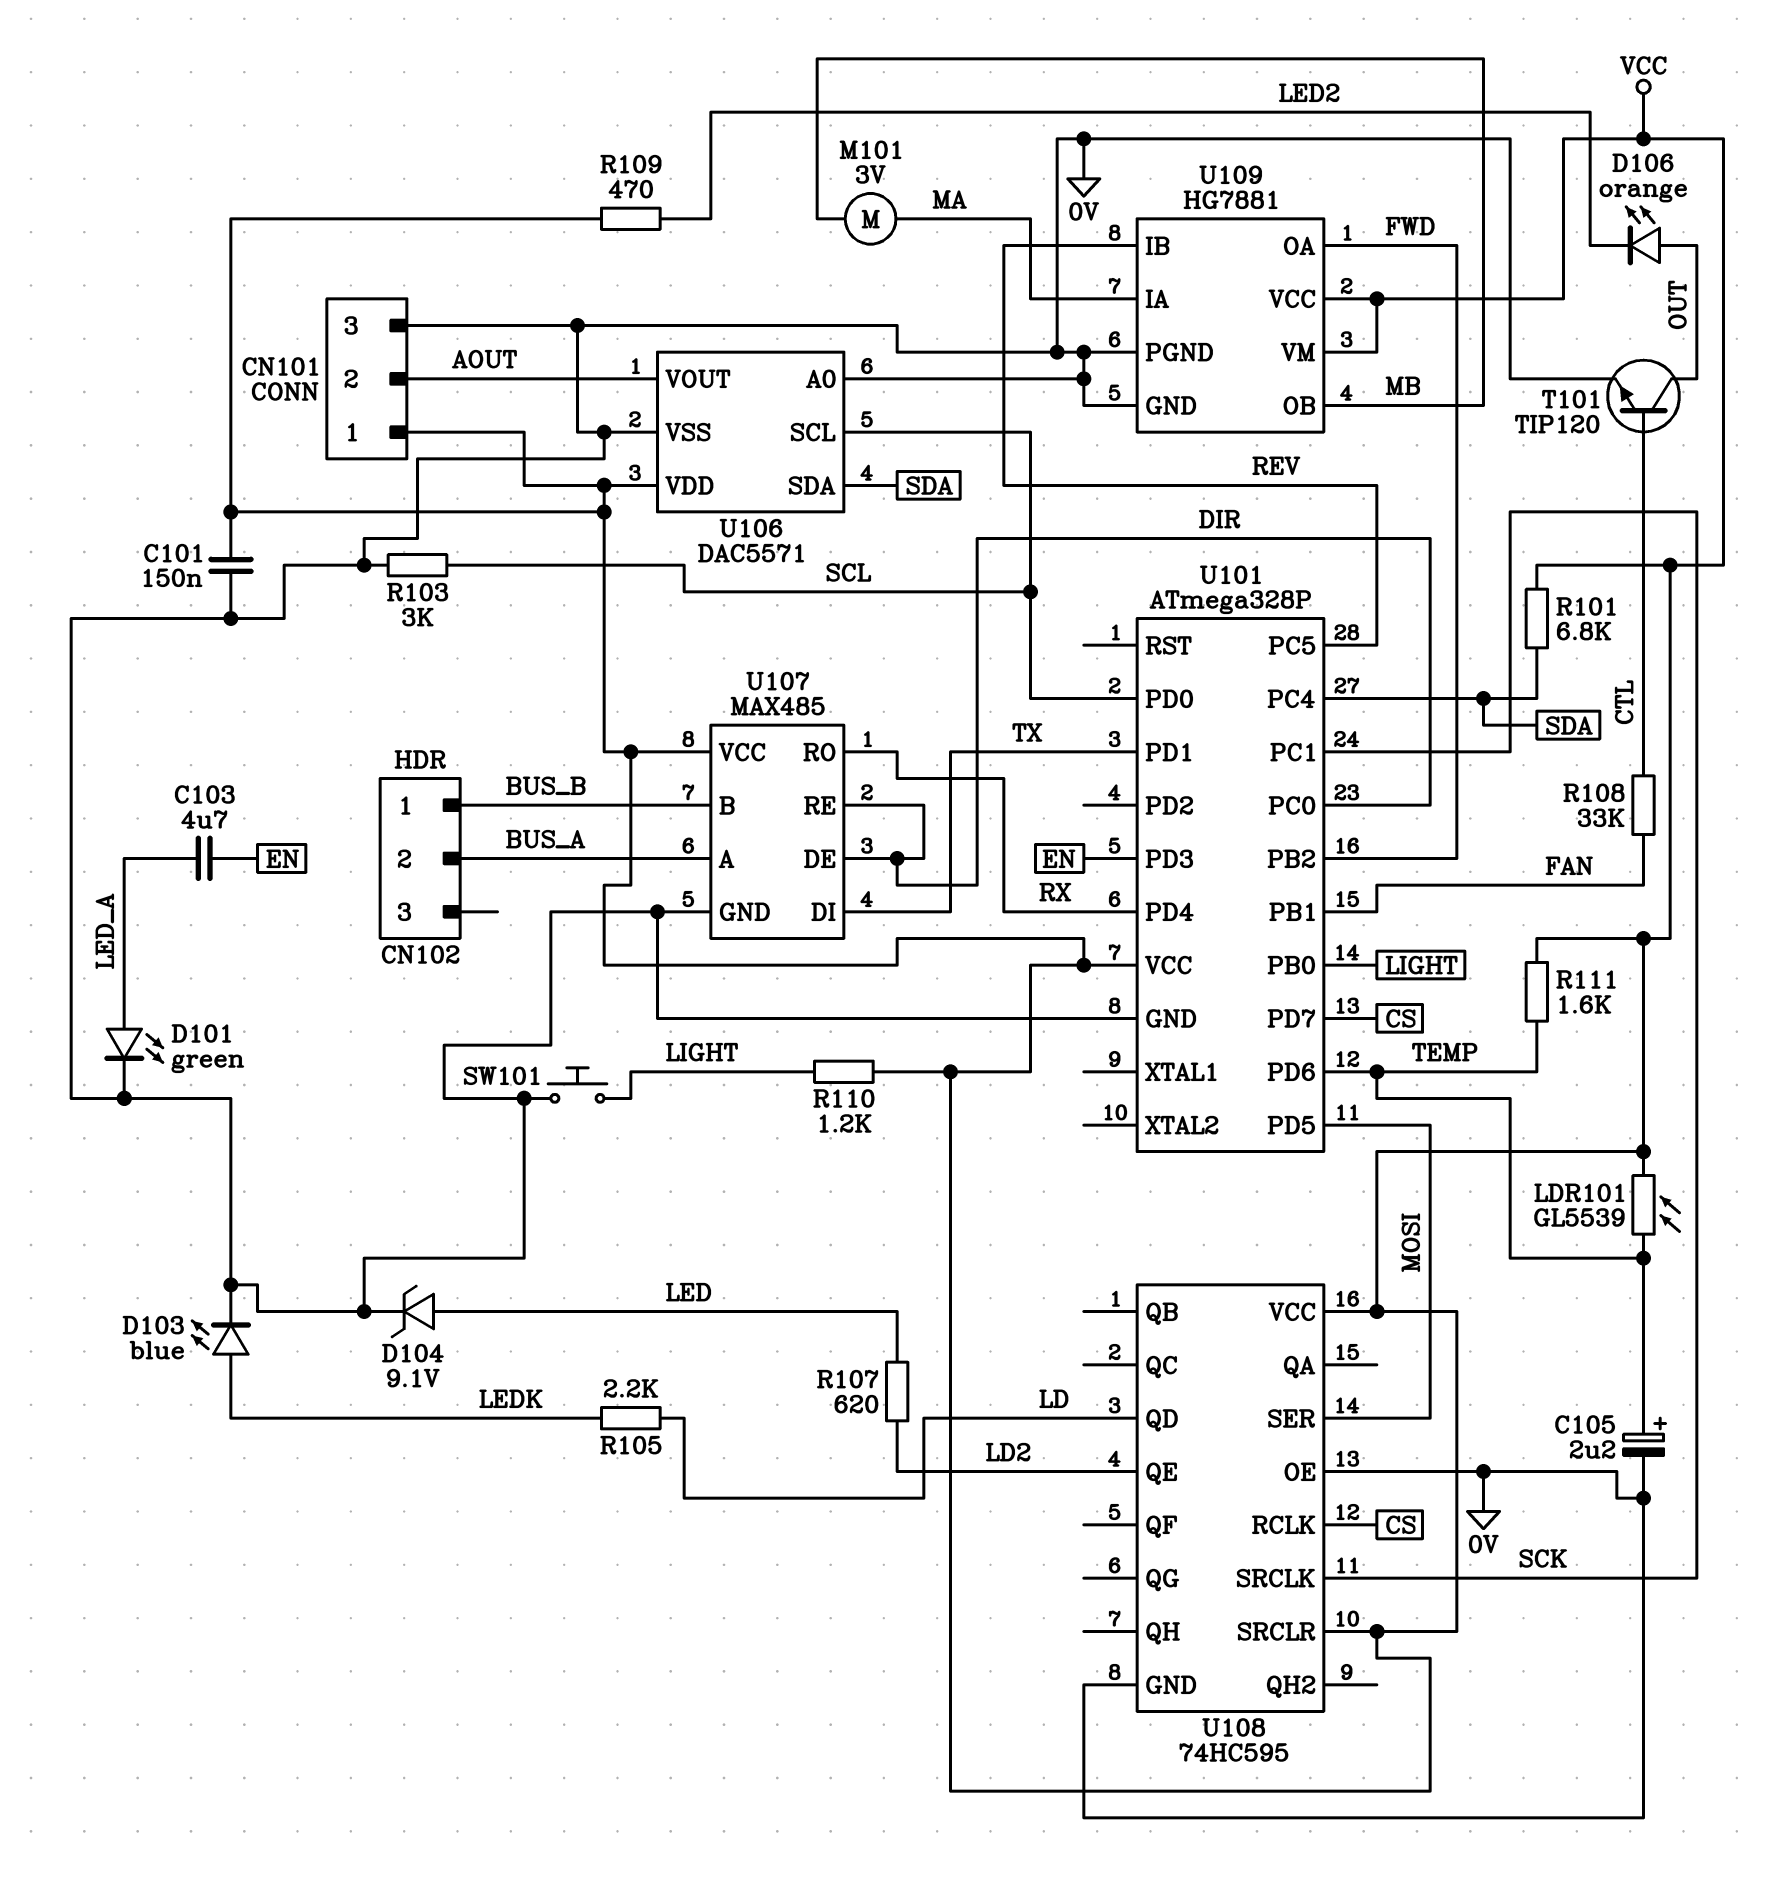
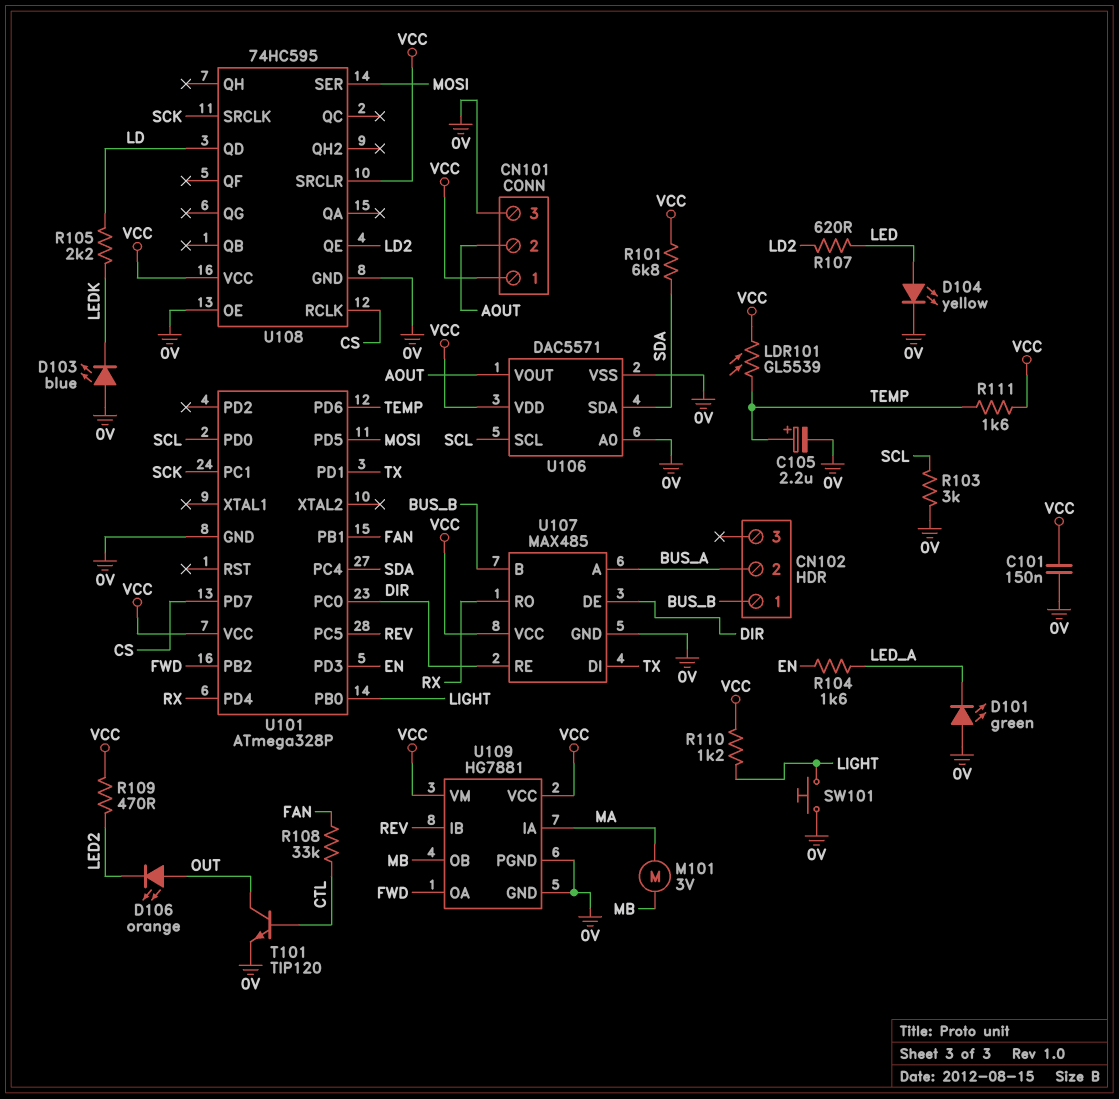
C103: 4.7uF (EN, LED_A) -> none
D101: LED green (A LED_A, K 0V) -> LED green (A 0V, K LED_A)
D103: LED blue (A LEDK, K 0V) -> LED blue (A 0V, K LEDK)
D104: zener 9.1V (A LED, K 0V) -> LED yellow (A LED, K 0V)
R104: none -> 1.6k (EN, LED_A)

